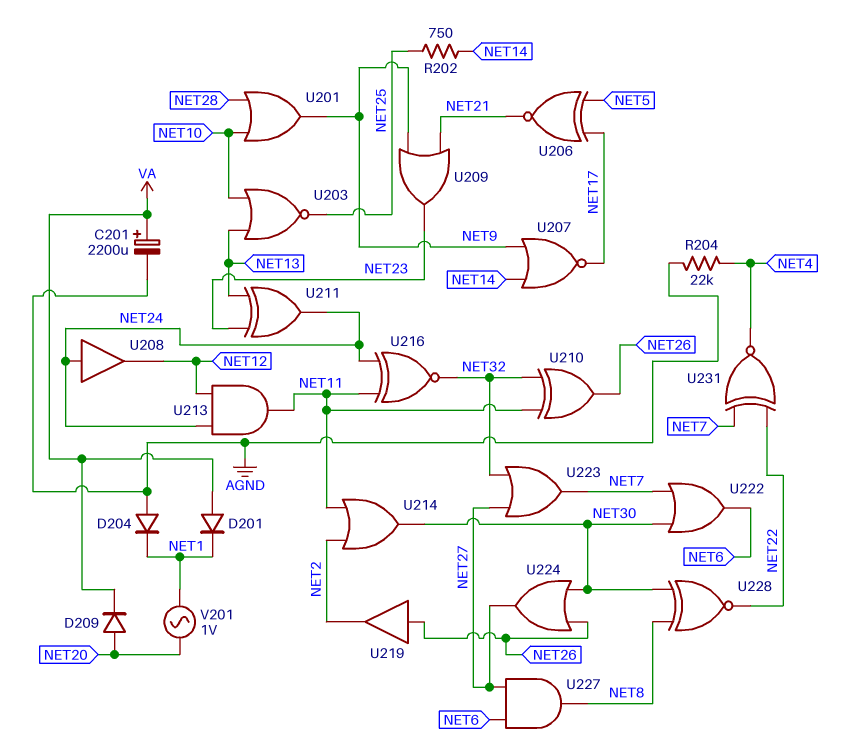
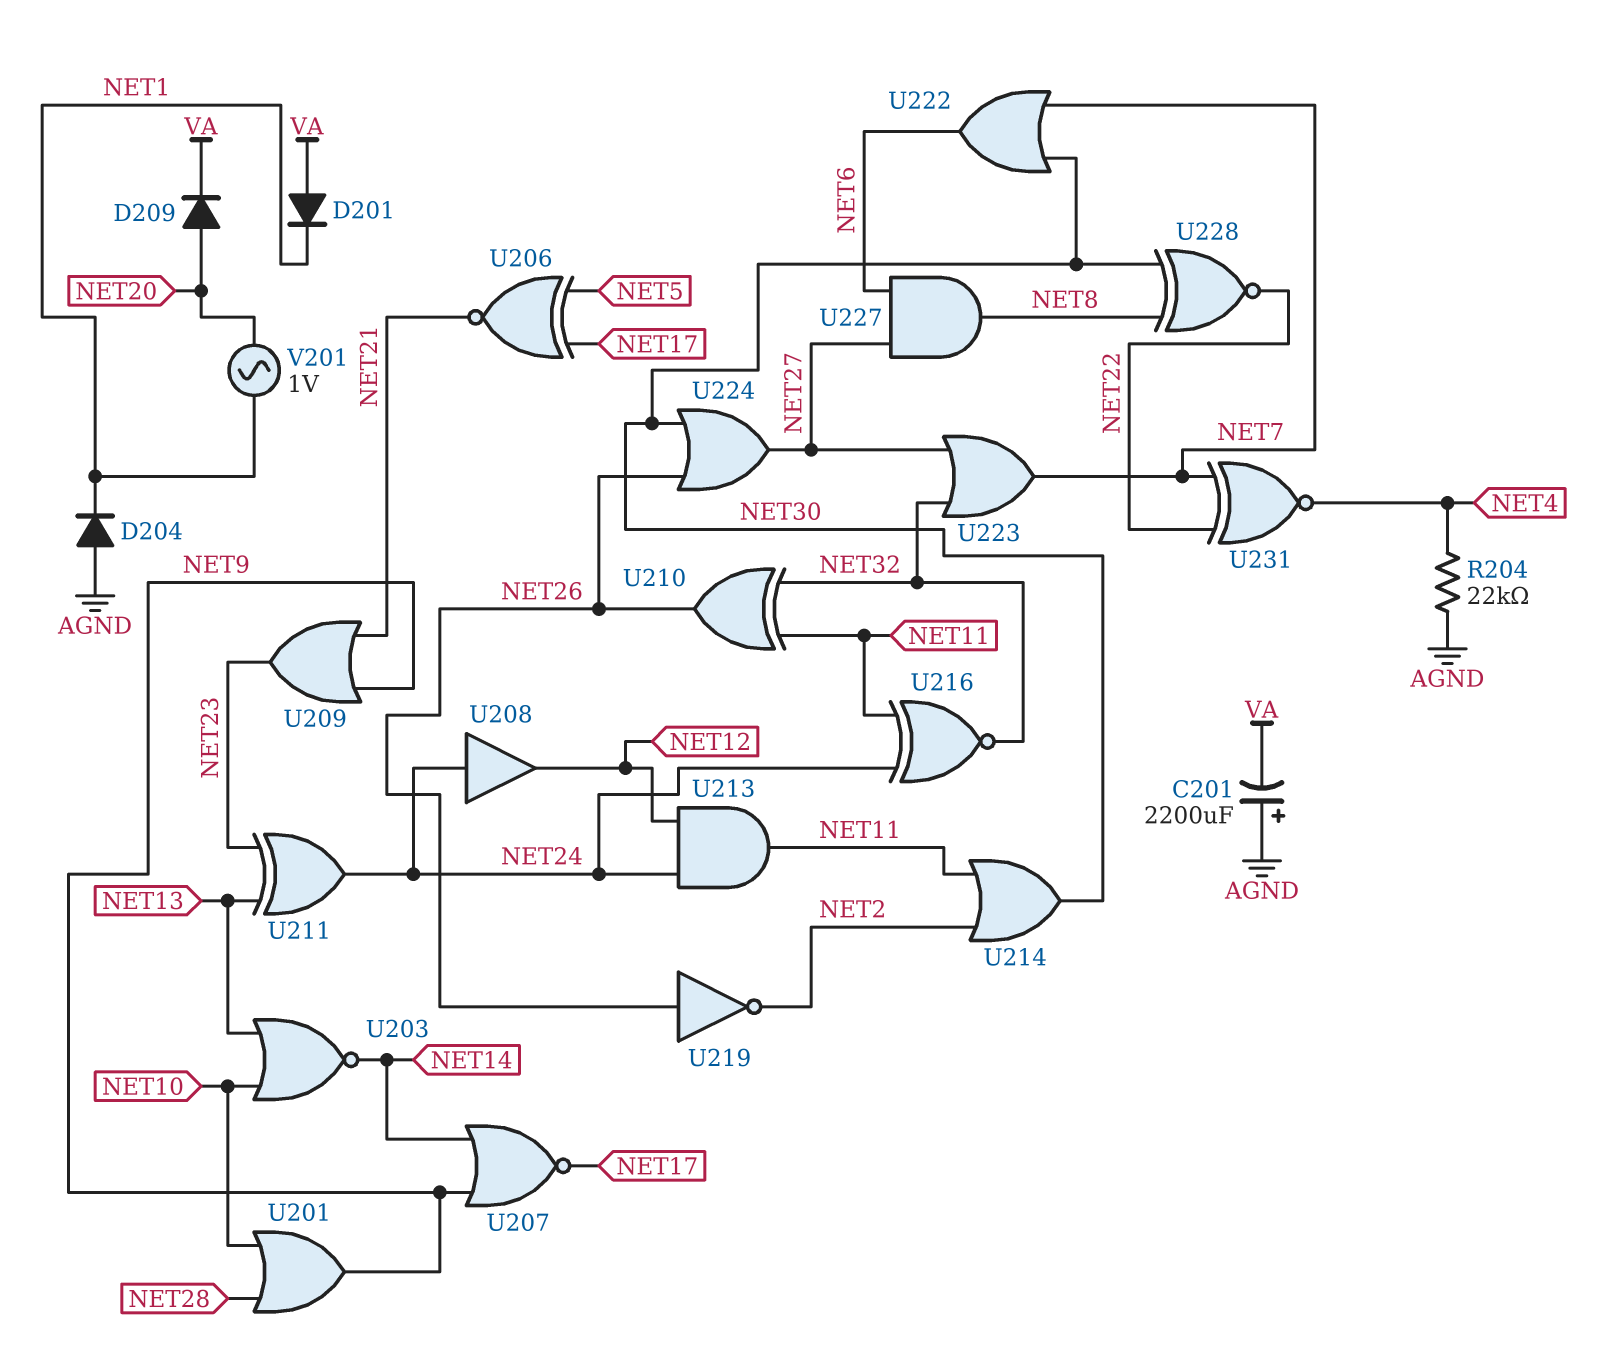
C201: 2200uF (plus VA, minus AGND) -> 2200uF (plus AGND, minus VA)
R202: 750 (NET14, NET25) -> none
U203: NOR (in NET10, in NET13, out NET25) -> NOR (in NET10, in NET13, out NET14)
U219: buffer (in NET26, out NET2) -> NOT (in NET26, out NET2)

